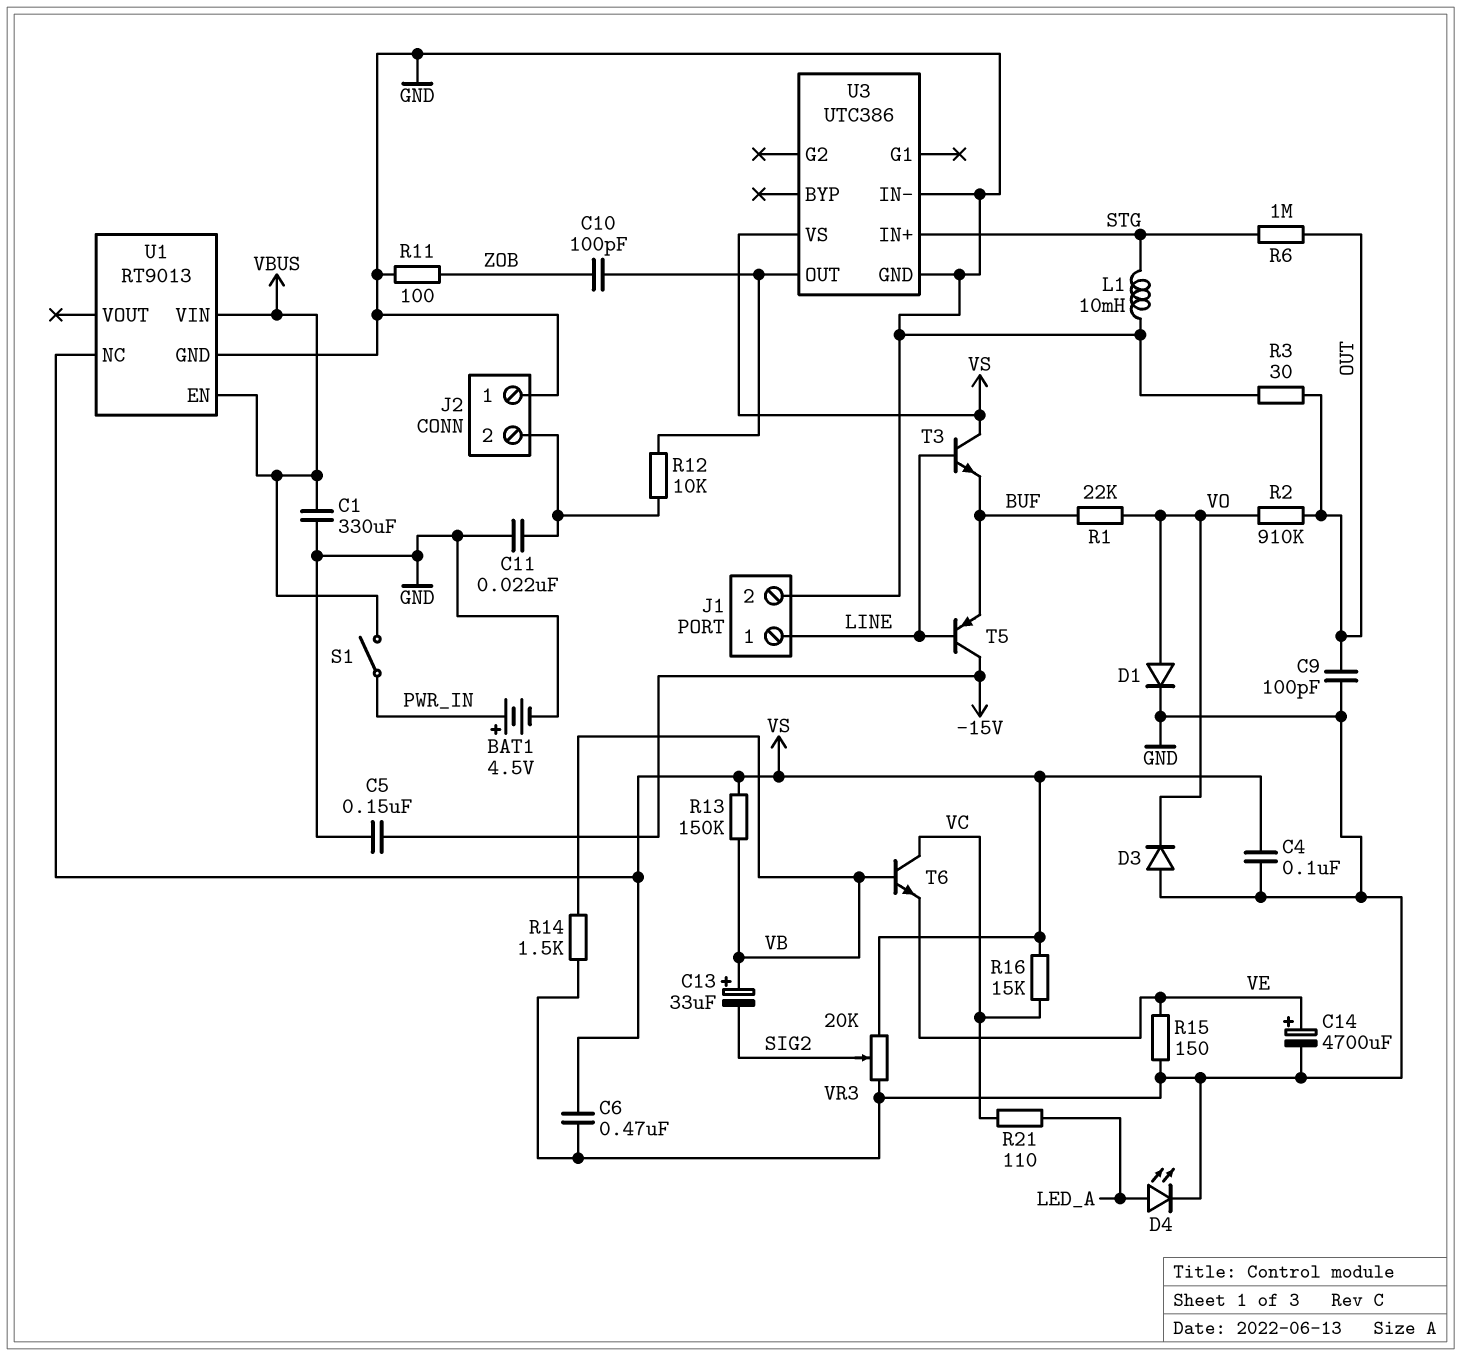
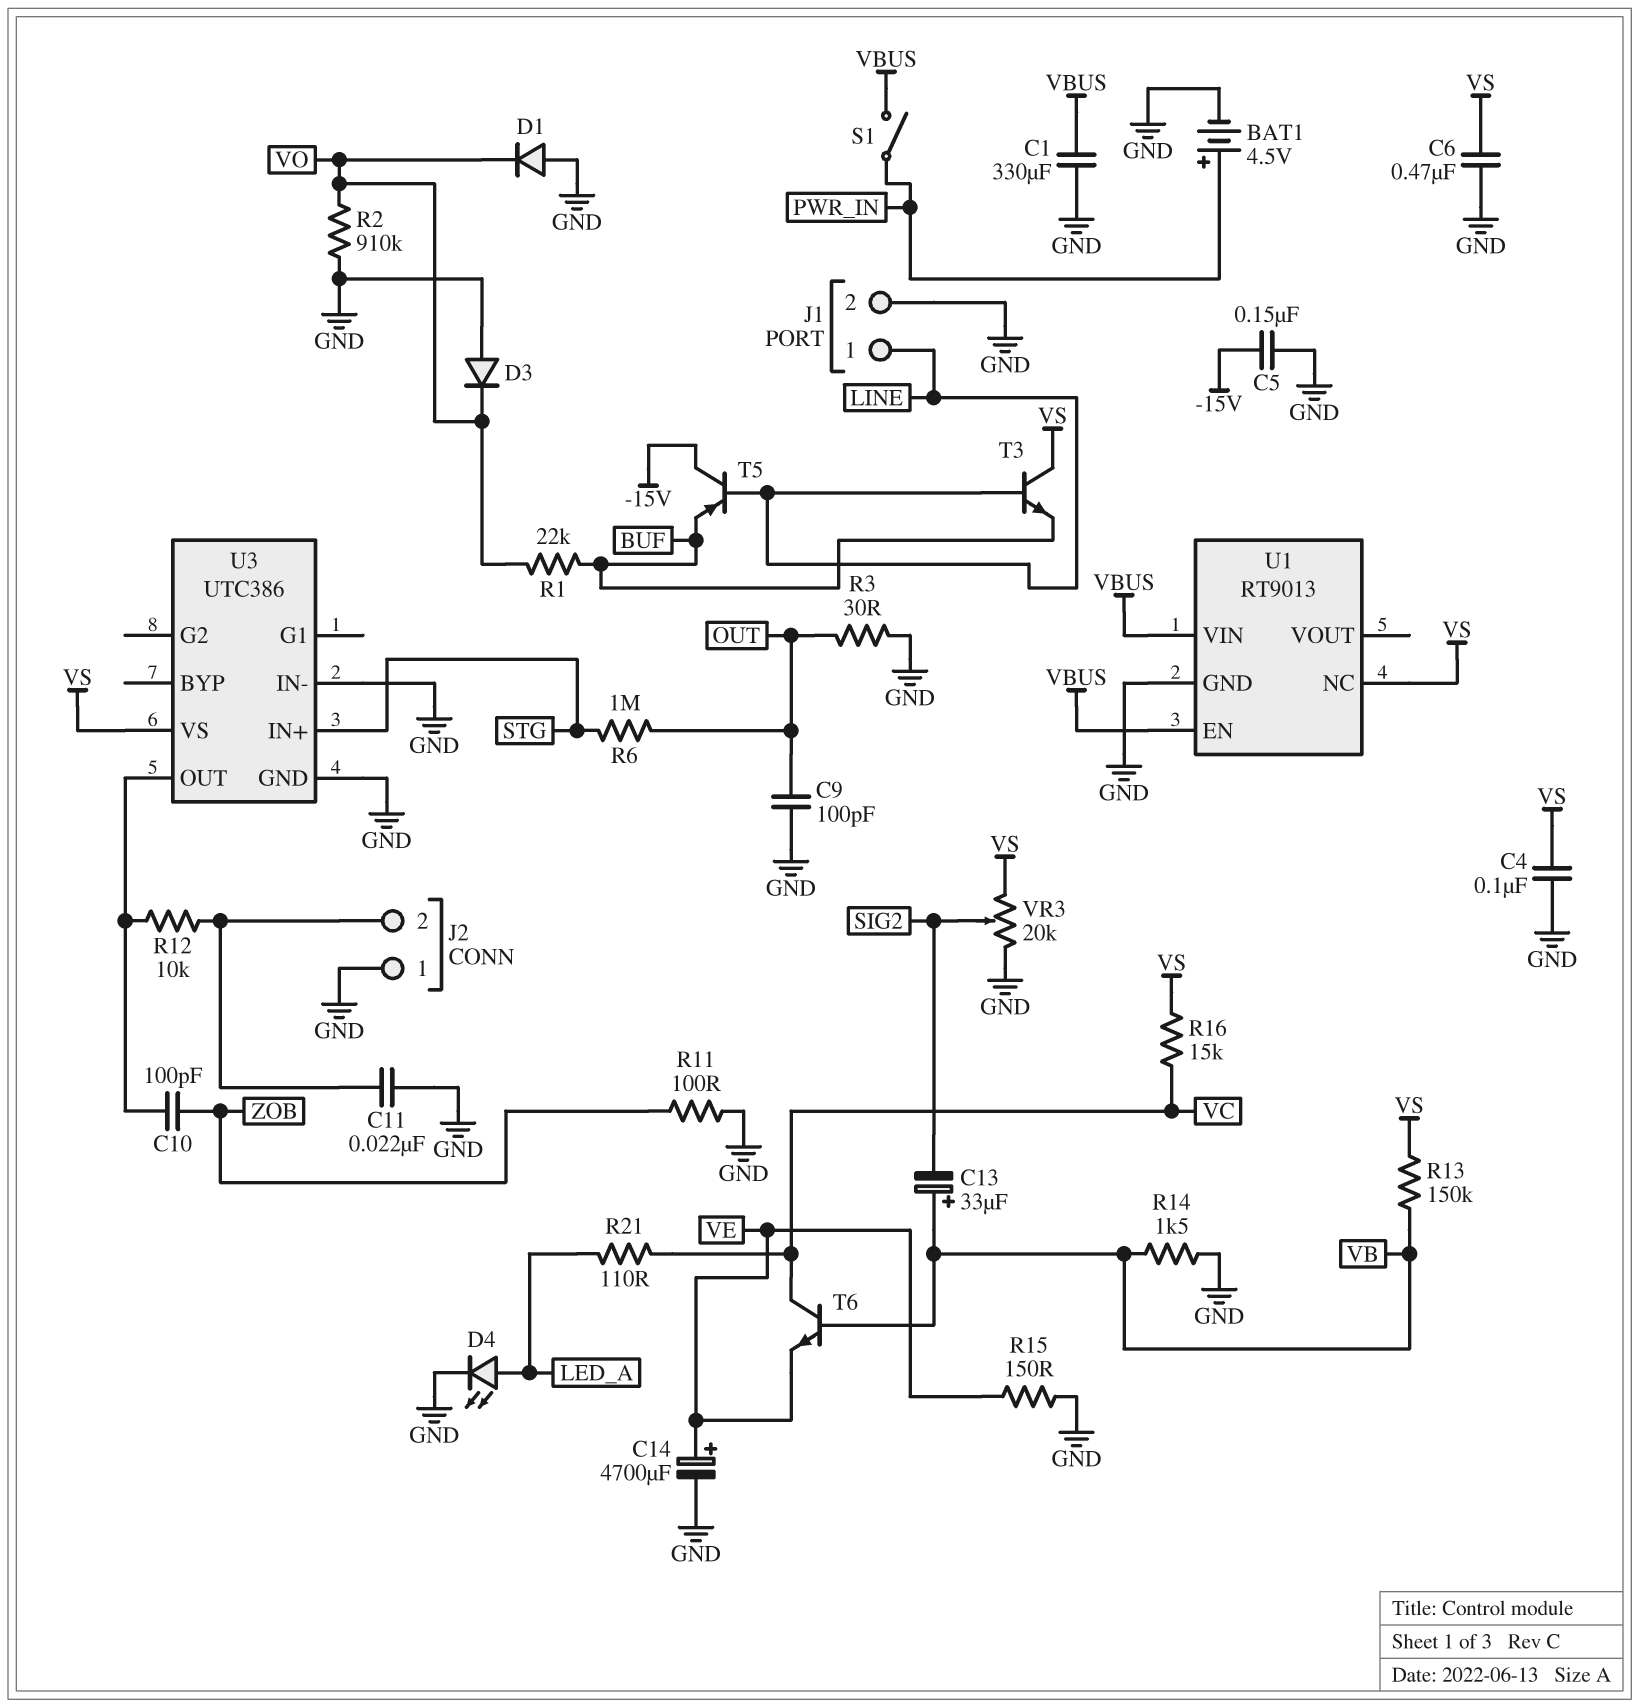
D1: diode (A VO, K GND) -> diode (A GND, K VO)
L1: 10mH (GND, STG) -> none
R2: 910k (OUT, VO) -> 910k (GND, VO)

